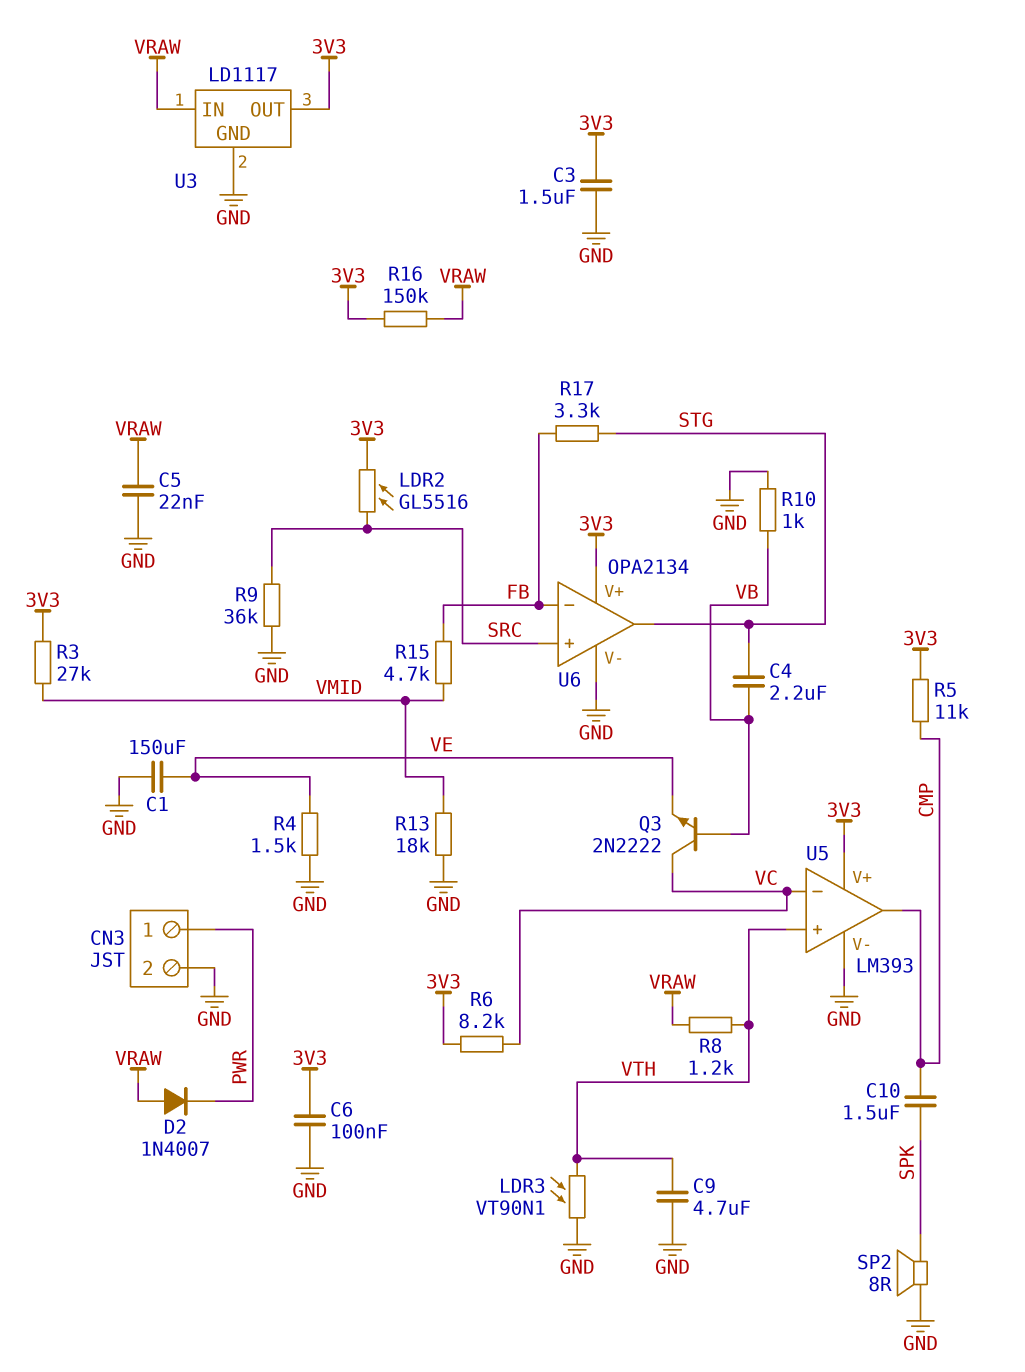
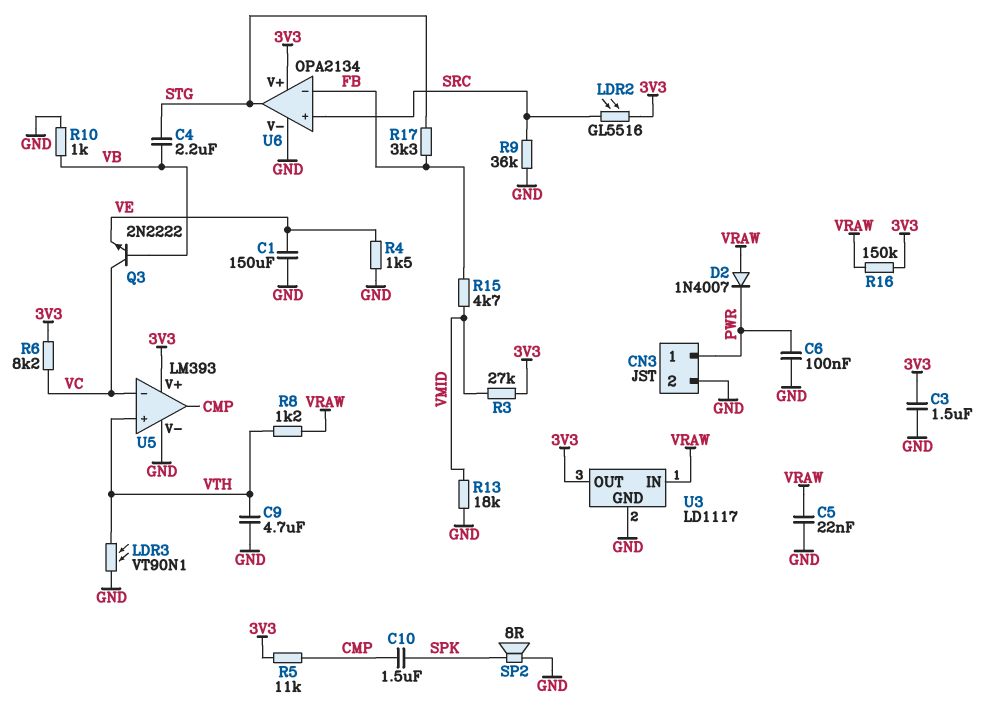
C6: 100nF (3V3, GND) -> 100nF (GND, PWR)

